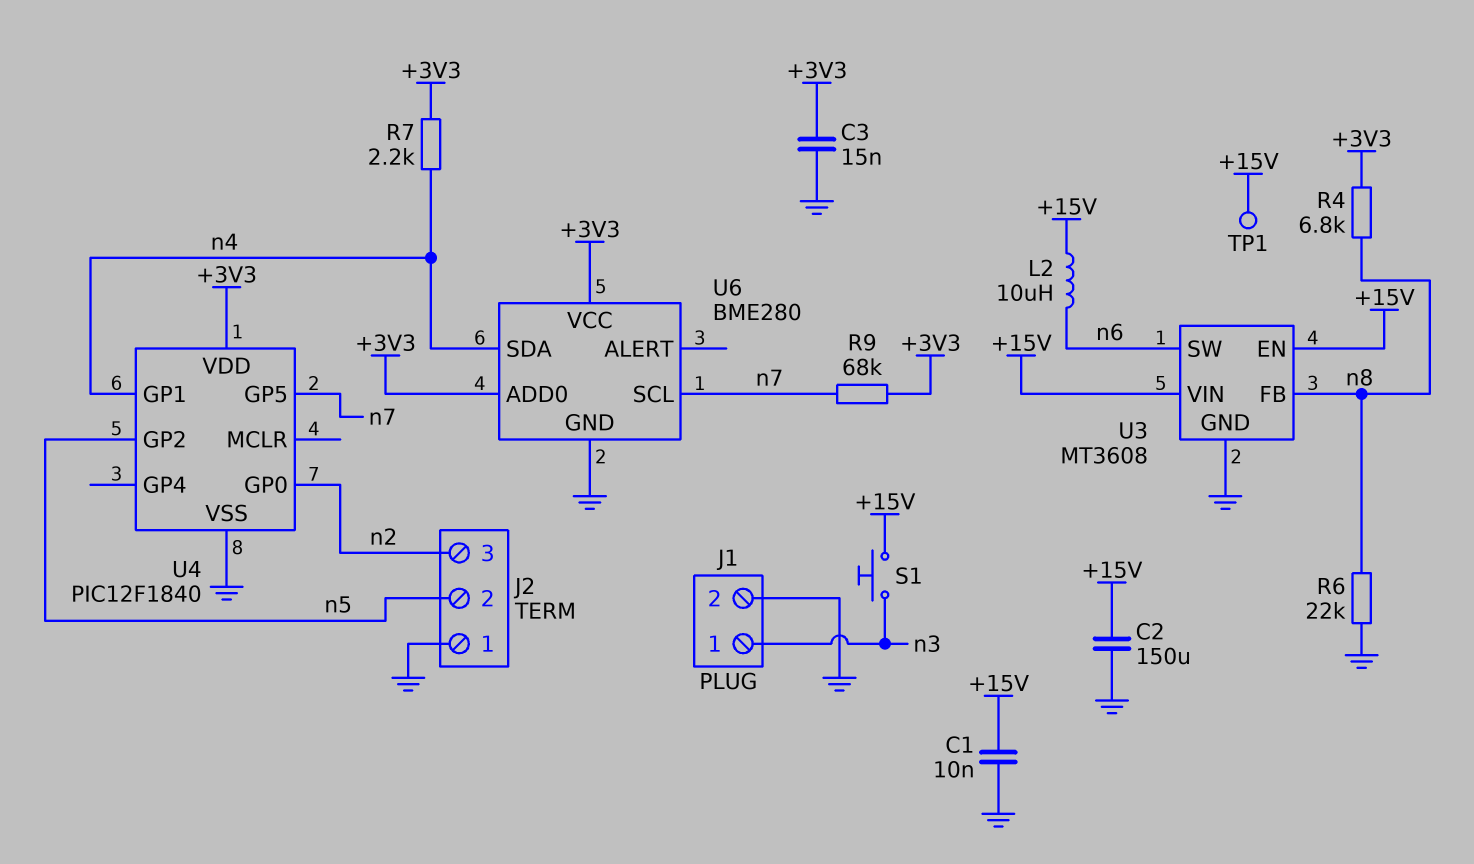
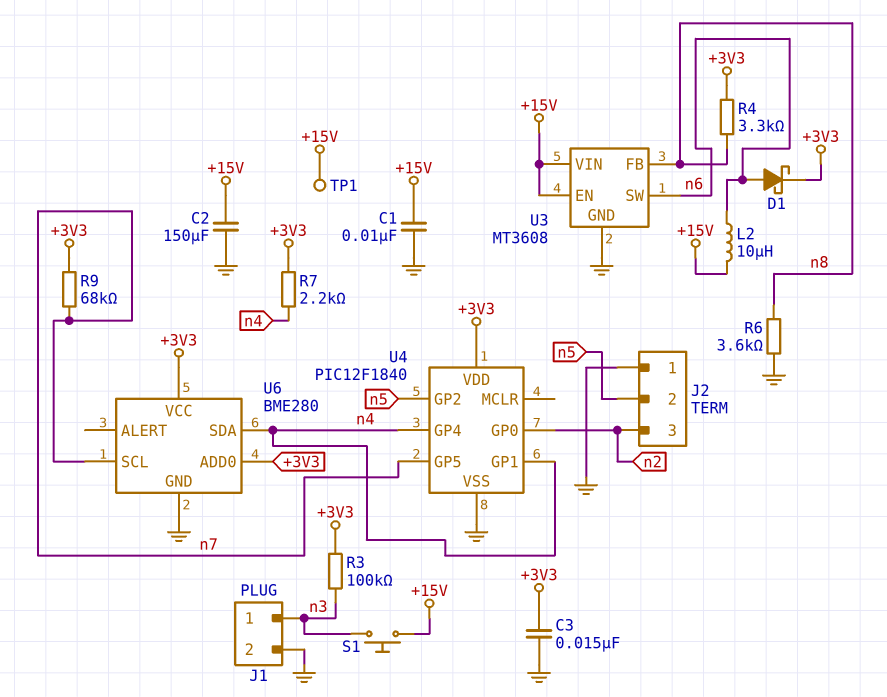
D1: none -> schottky (A n6, K +3V3)
R3: none -> 100k (+3V3, n3)
R4: 6.8k (+3V3, n8) -> 3.3k (+3V3, n8)
R6: 22k (GND, n8) -> 3.6k (GND, n8)
U4 pin GP4: none -> n4

